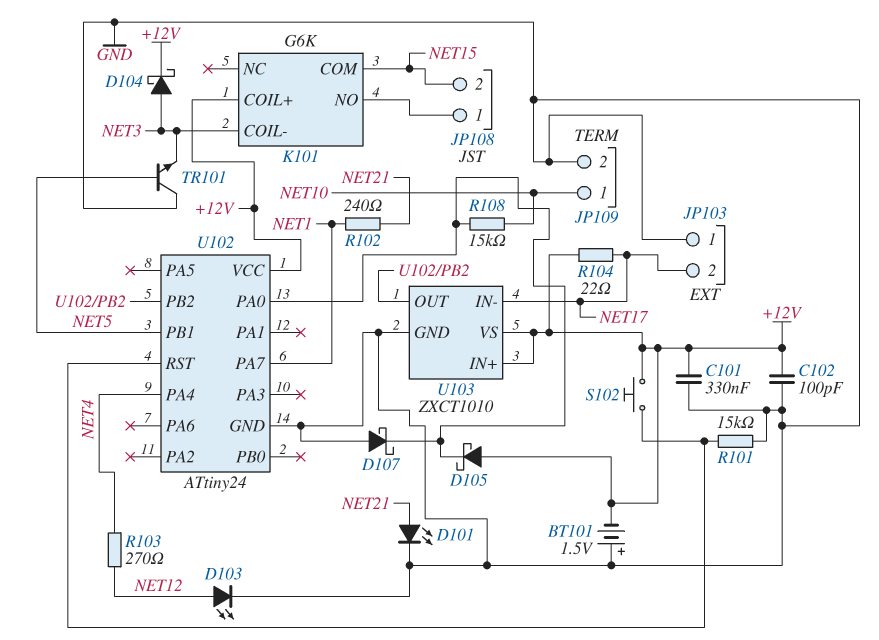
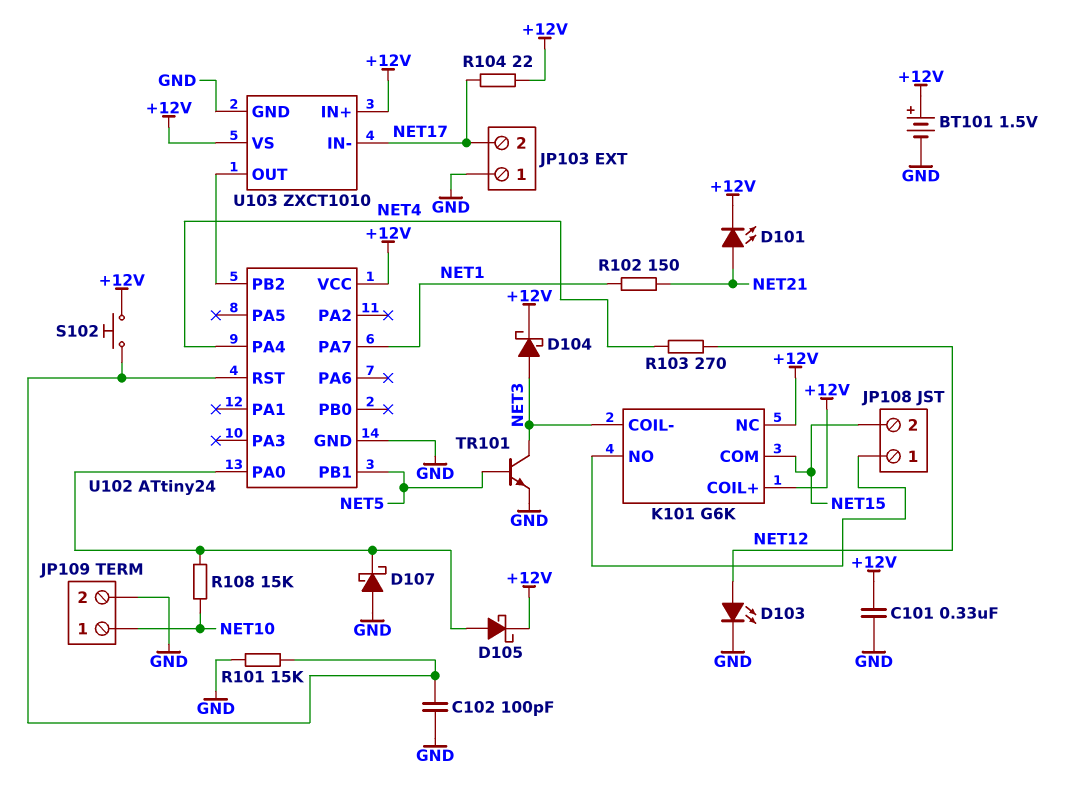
BT101: 1.5V (plus GND, minus +12V) -> 1.5V (plus +12V, minus GND)
C102: 100pF (+12V, GND) -> 100pF (GND, U102/RST)
D101: LED (A NET21, K GND) -> LED (A NET21, K +12V)
D105: schottky (A +12V, K U102/PA0) -> schottky (A U102/PA0, K +12V)
K101 pin NC: none -> +12V
R102: 240 (NET1, NET21) -> 150 (NET1, NET21)
TR101: NPN (B NET5, C GND, E NET3) -> NPN (B NET5, C NET3, E GND)

